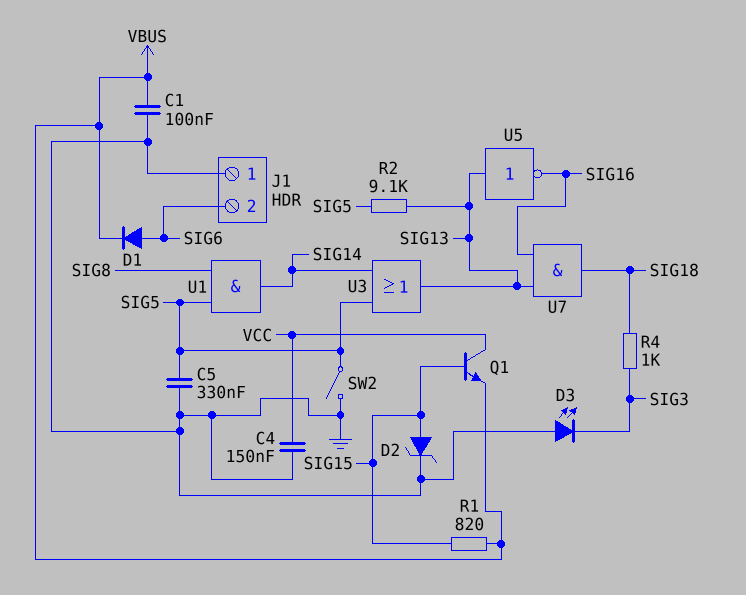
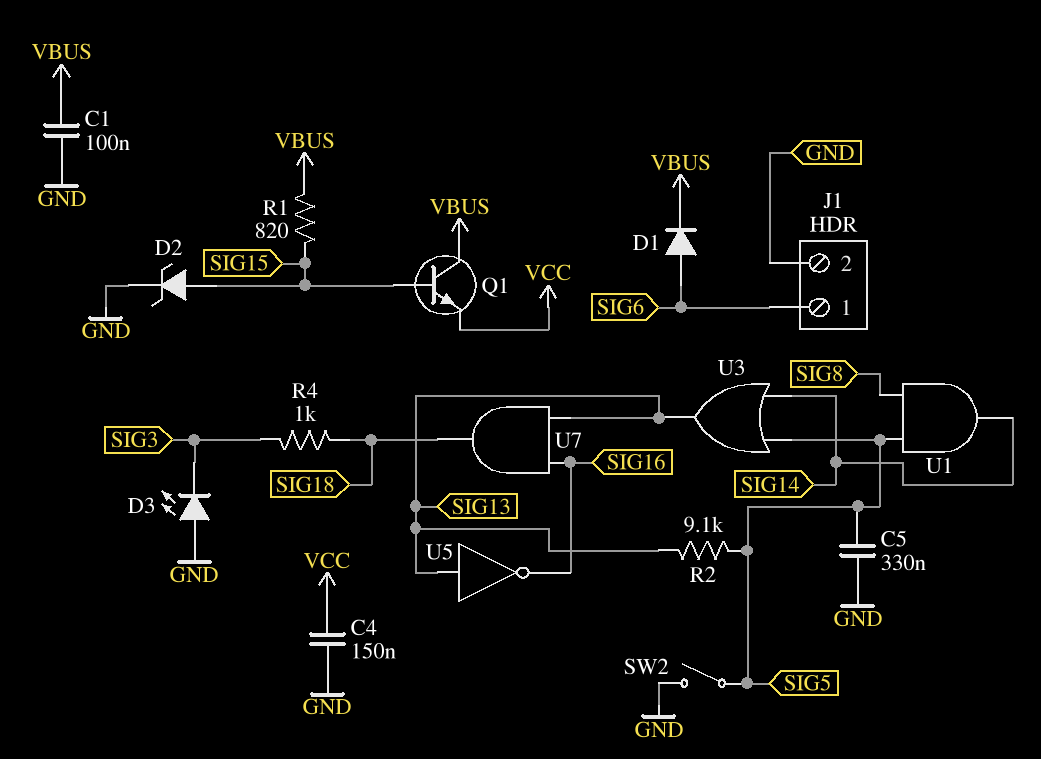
J1 pin 1: GND -> SIG6
J1 pin 2: SIG6 -> GND
Q1: NPN (B SIG15, C VCC, E VBUS) -> NPN (B SIG15, C VBUS, E VCC)

